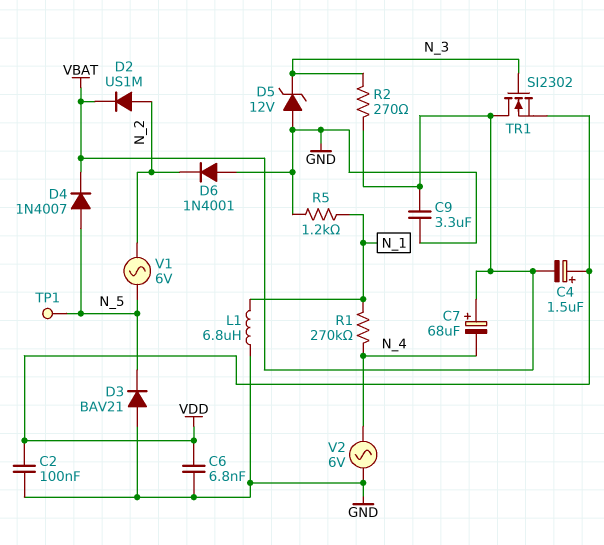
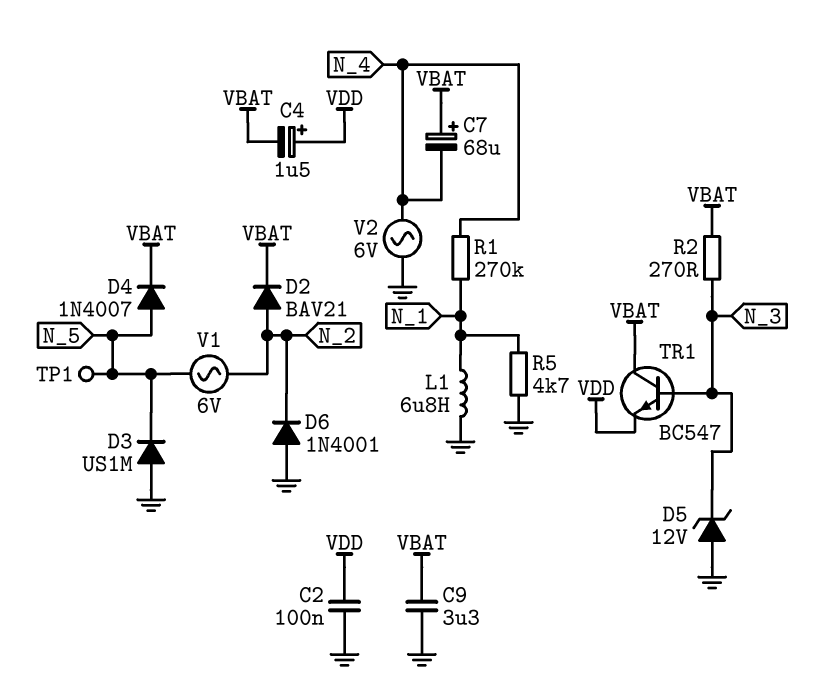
C6: 6.8nF (GND, VDD) -> none
D2: diode US1M (A N_2, K VBAT) -> diode BAV21 (A N_2, K VBAT)
D3: diode BAV21 (A GND, K N_5) -> diode US1M (A GND, K N_5)
R5: 1.2k (GND, N_1) -> 4.7k (GND, N_1)
TR1: NMOS SI2302 (G N_3, D VBAT, S VDD) -> NPN BC547 (B N_3, C VBAT, E VDD)

